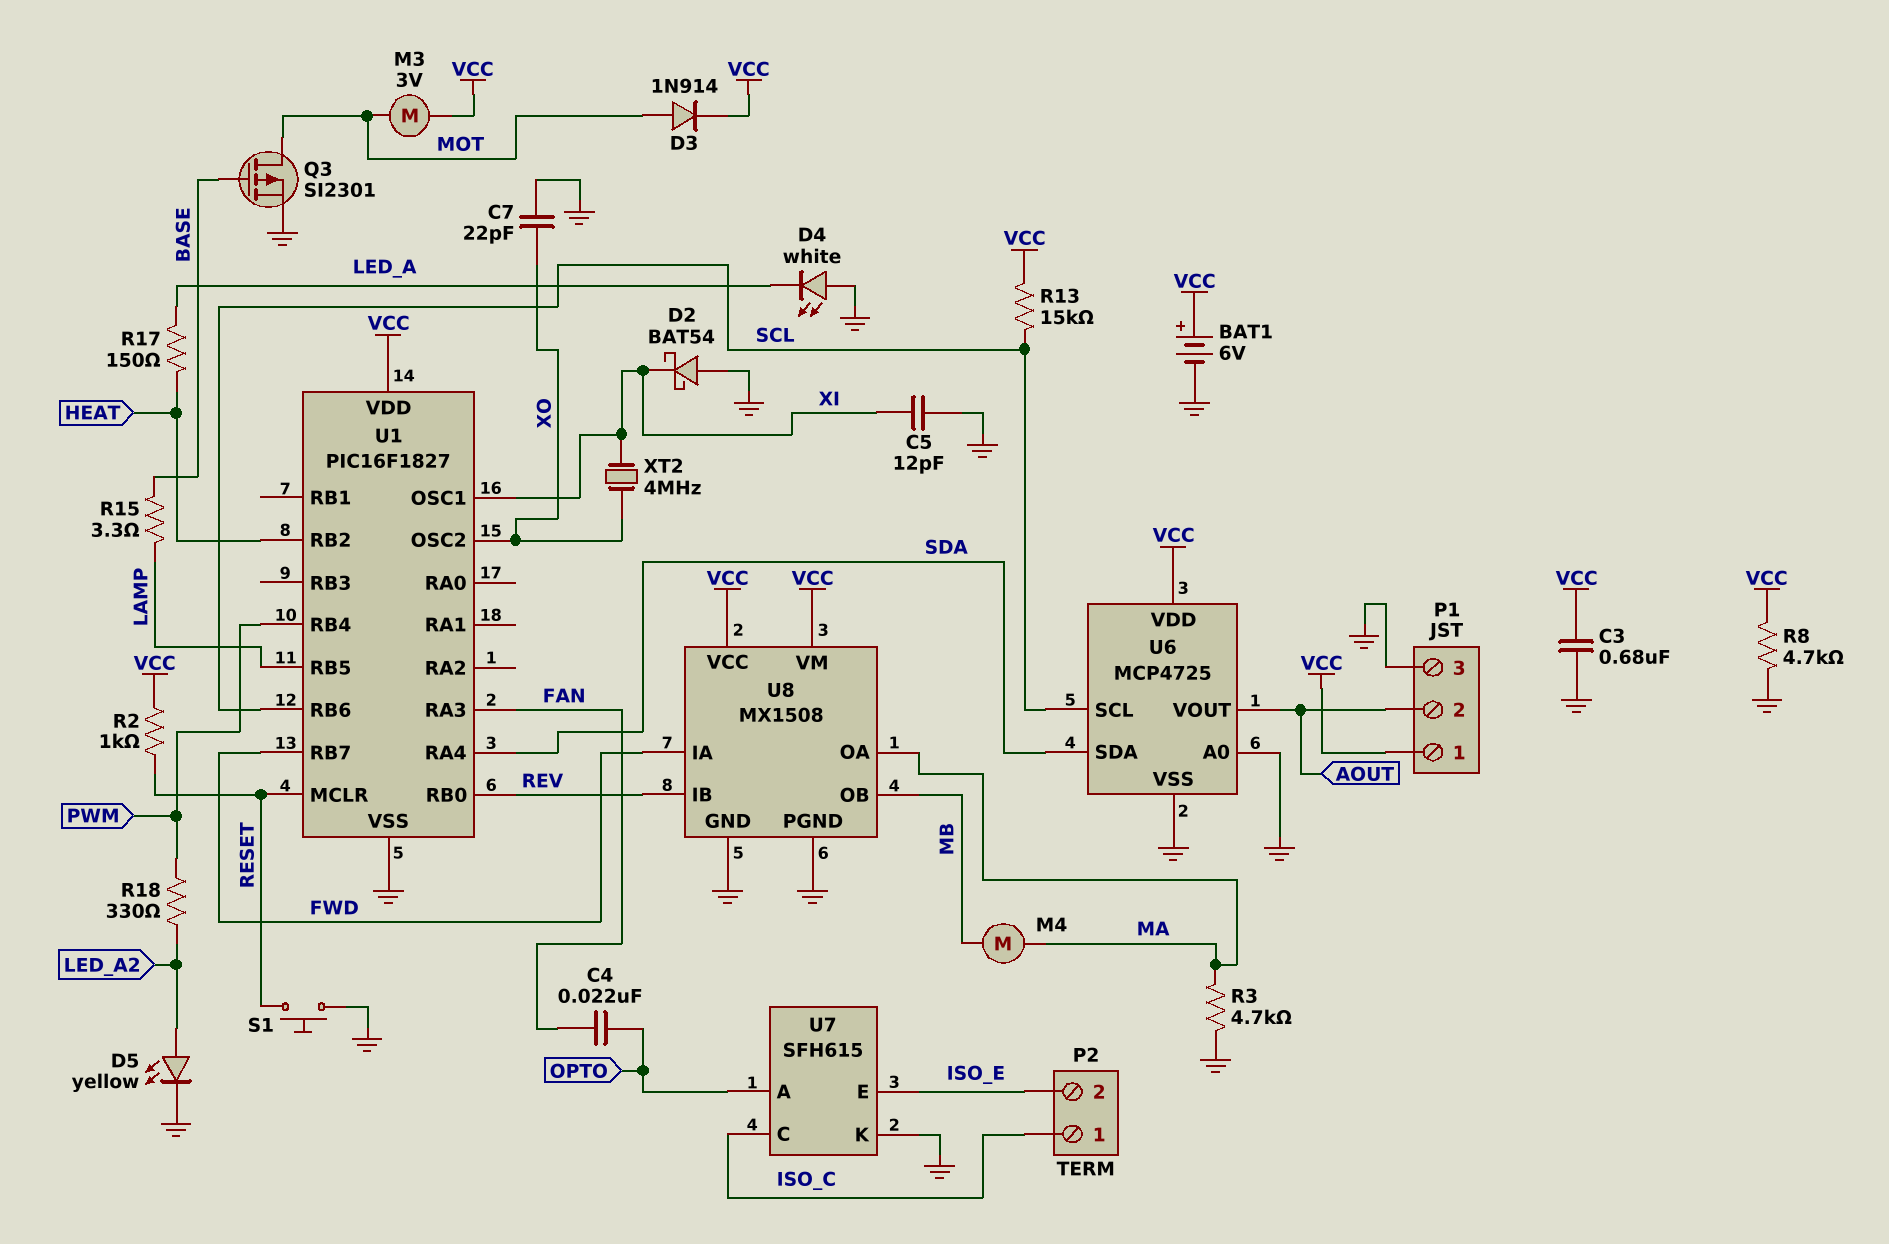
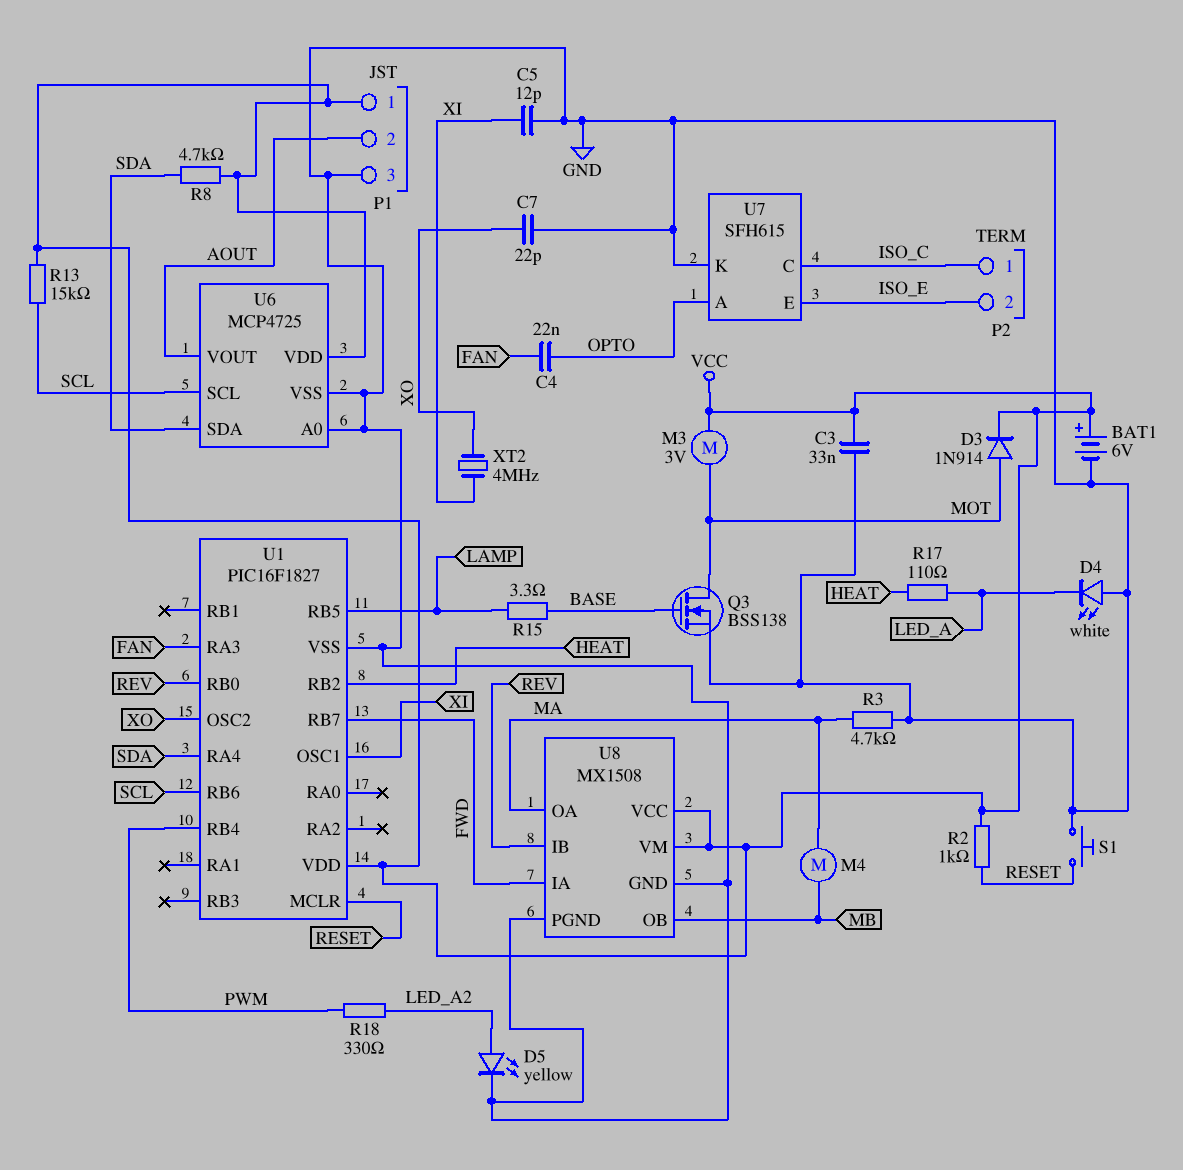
C3: 680nF (GND, VCC) -> 33nF (GND, VCC)
D2: schottky BAT54 (A GND, K XI) -> none
Q3: PMOS SI2301 (G BASE, D MOT, S GND) -> NMOS BSS138 (G BASE, D MOT, S GND)
R8: 4.7k (GND, VCC) -> 4.7k (SDA, VCC)
R17: 150 (HEAT, LED_A) -> 110 (HEAT, LED_A)

